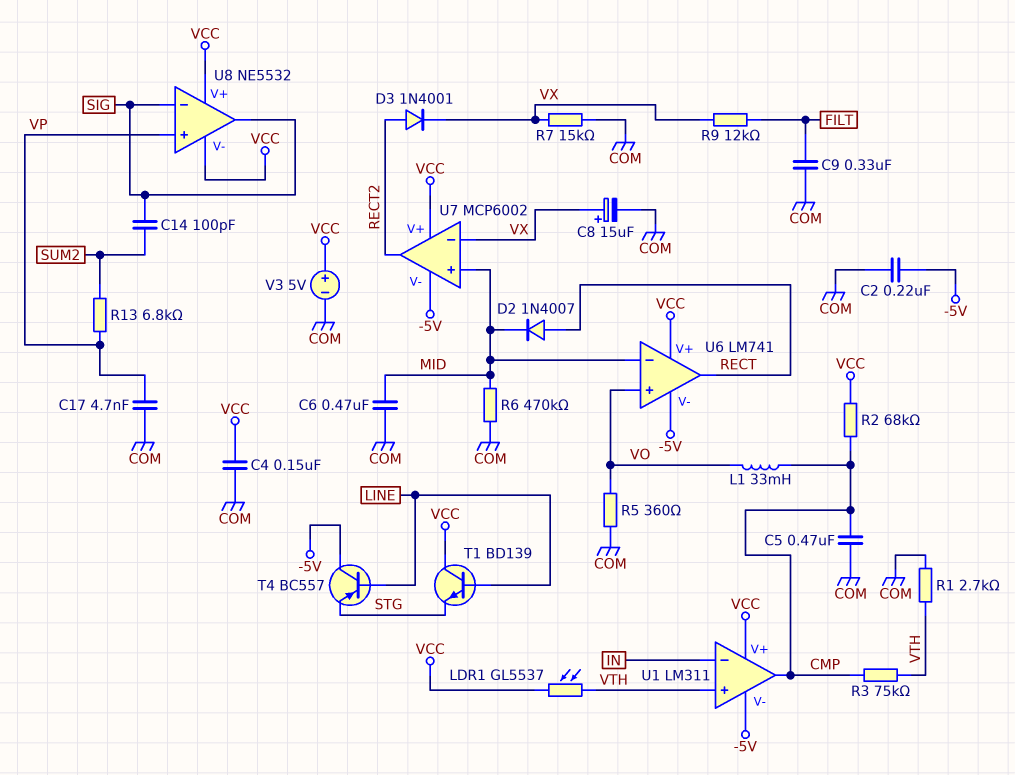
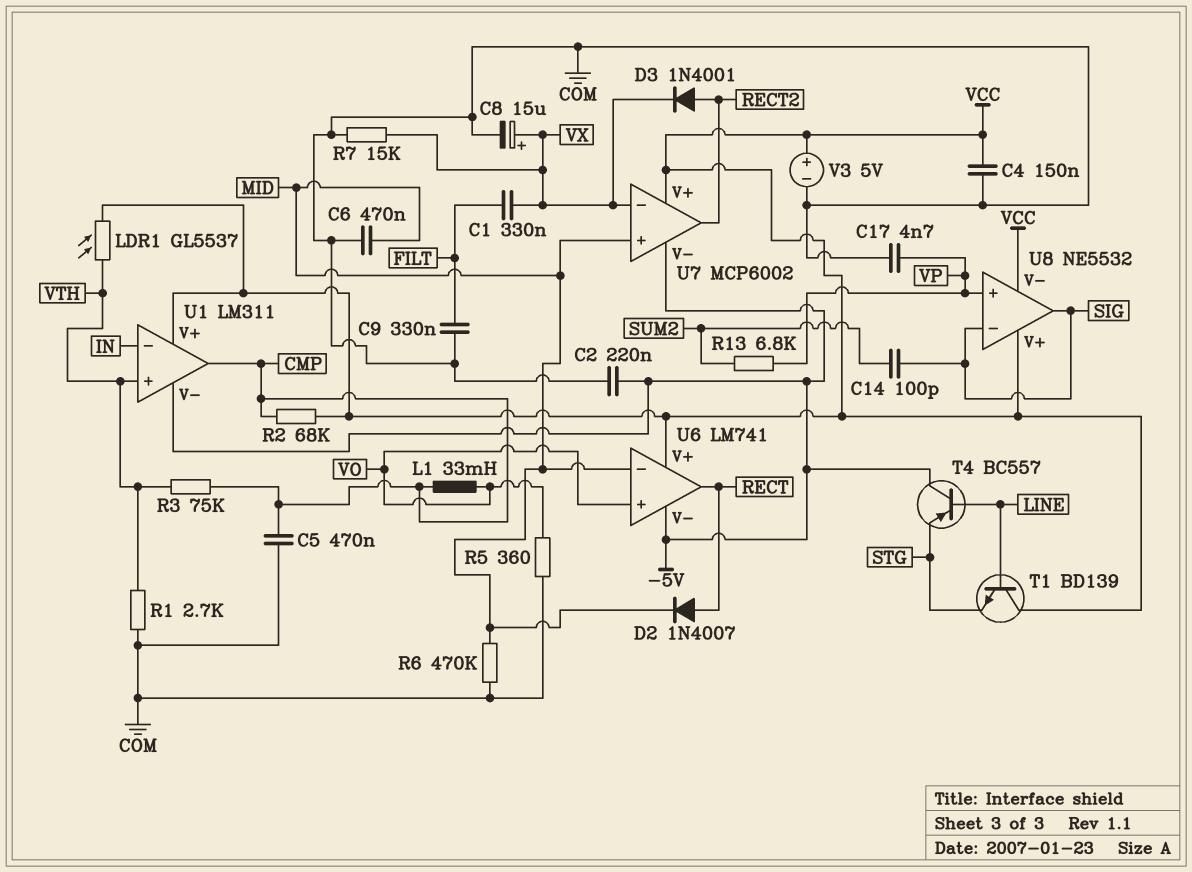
C1: none -> 330nF (FILT, VX)
R9: 12k (FILT, VX) -> none

